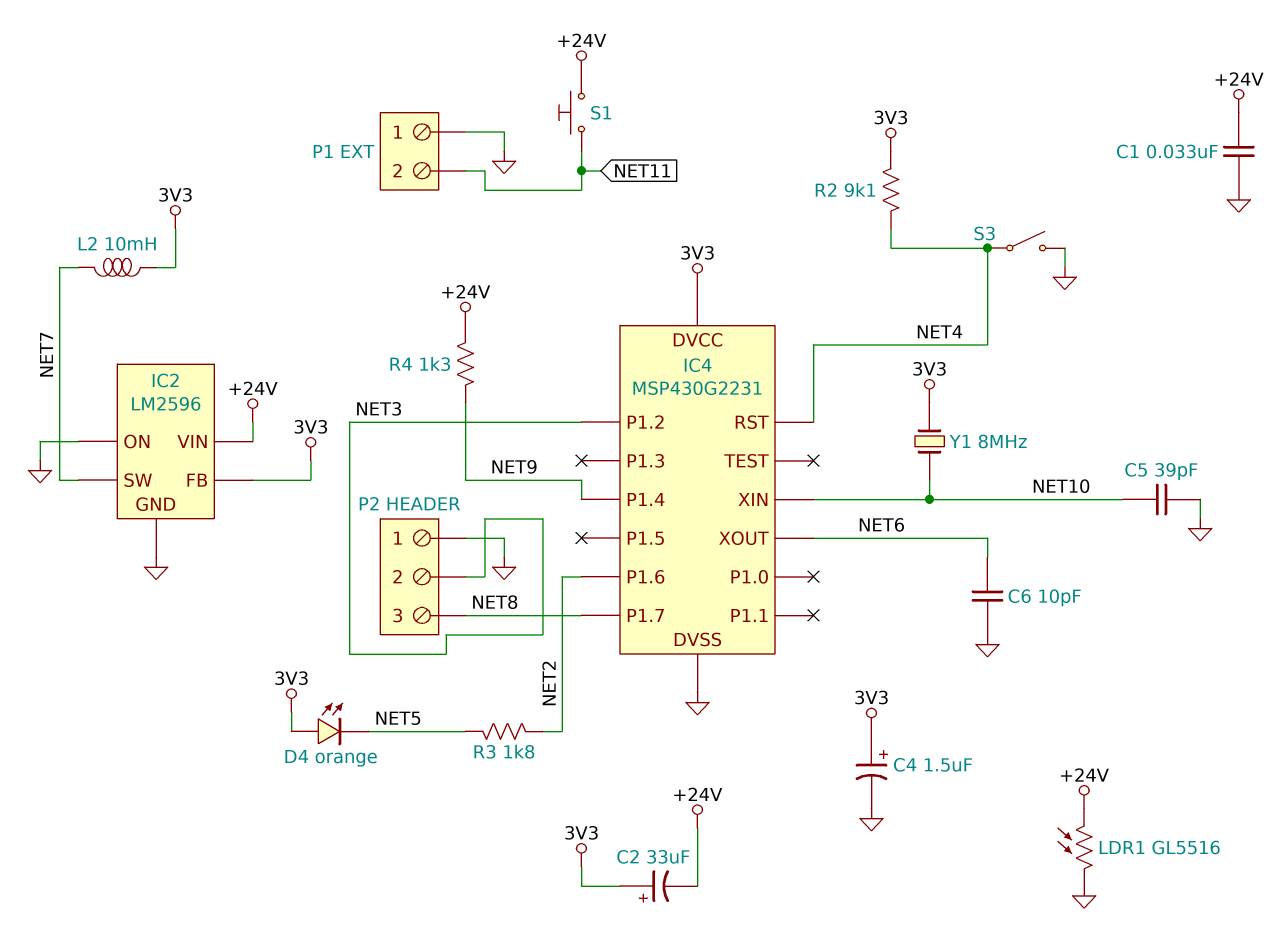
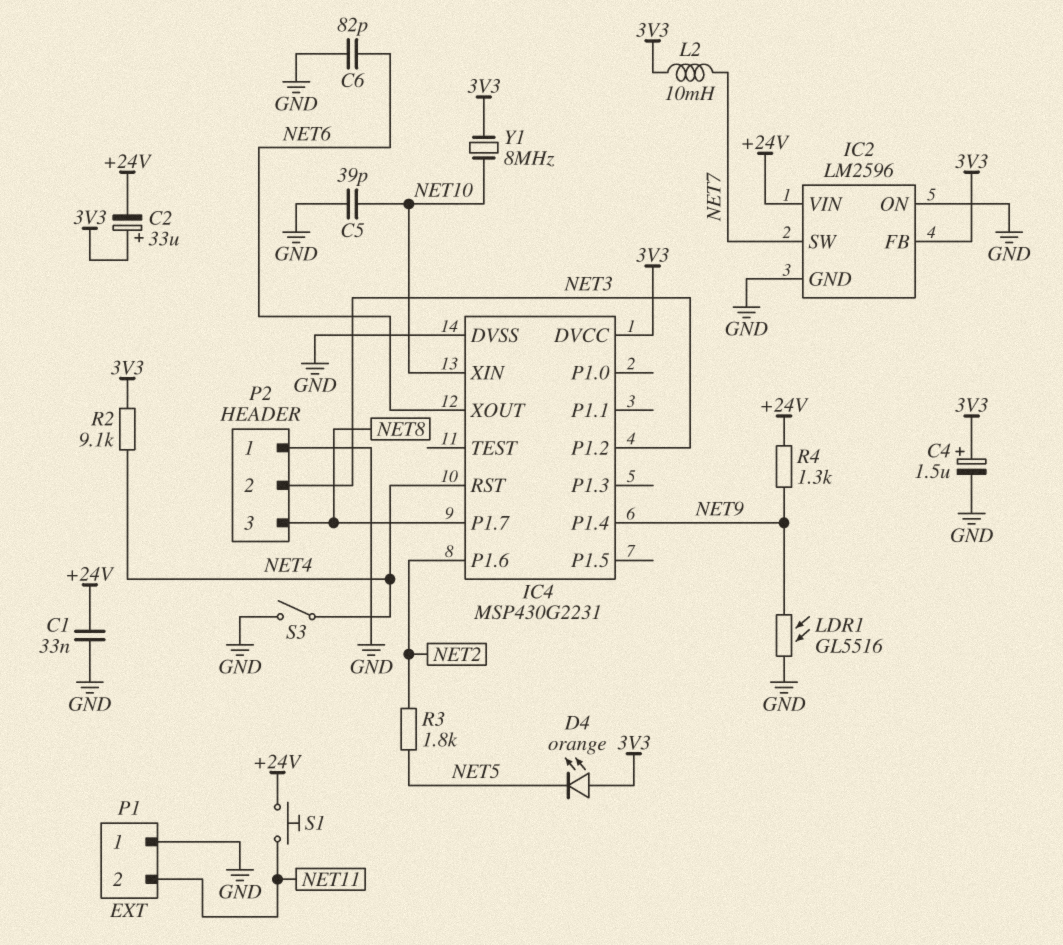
C6: 10pF (GND, NET6) -> 82pF (GND, NET6)
LDR1: GL5516 (+24V, GND) -> GL5516 (GND, NET9)

